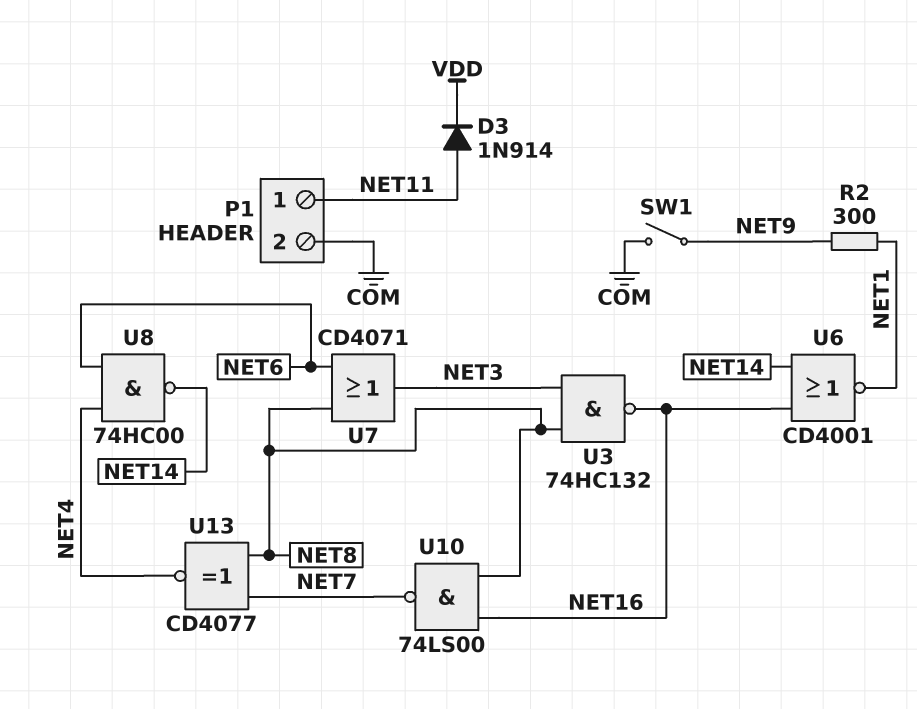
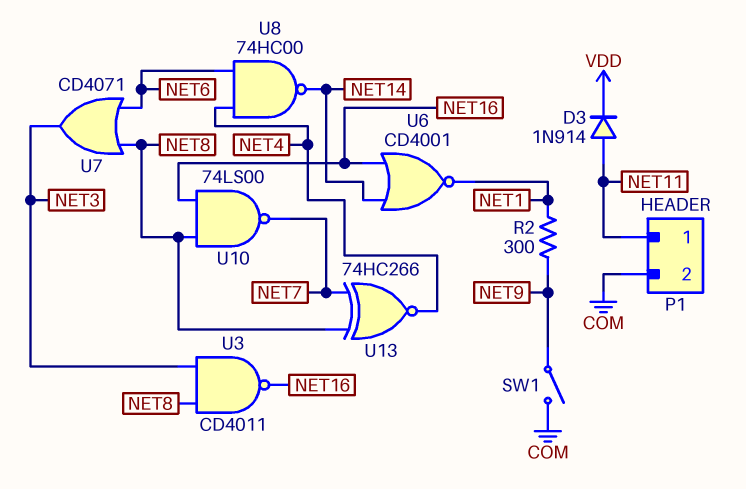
U3: NAND 74HC132 (in NET3, in NET8, out NET16) -> NAND CD4011 (in NET3, in NET8, out NET16)
U13: XNOR CD4077 (in NET7, in NET8, out NET4) -> XNOR 74HC266 (in NET7, in NET8, out NET4)

